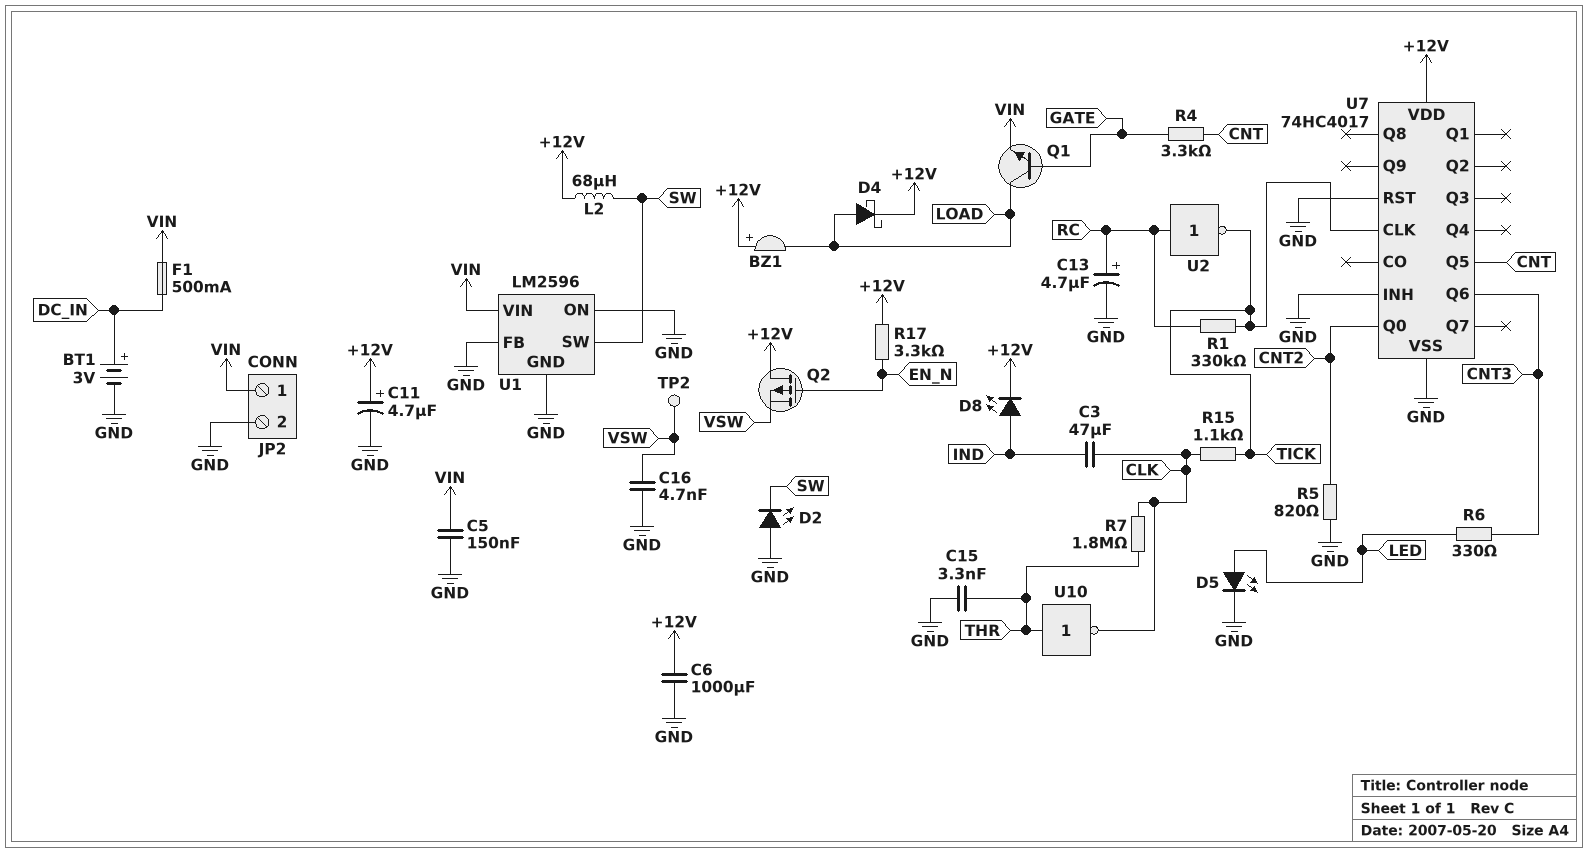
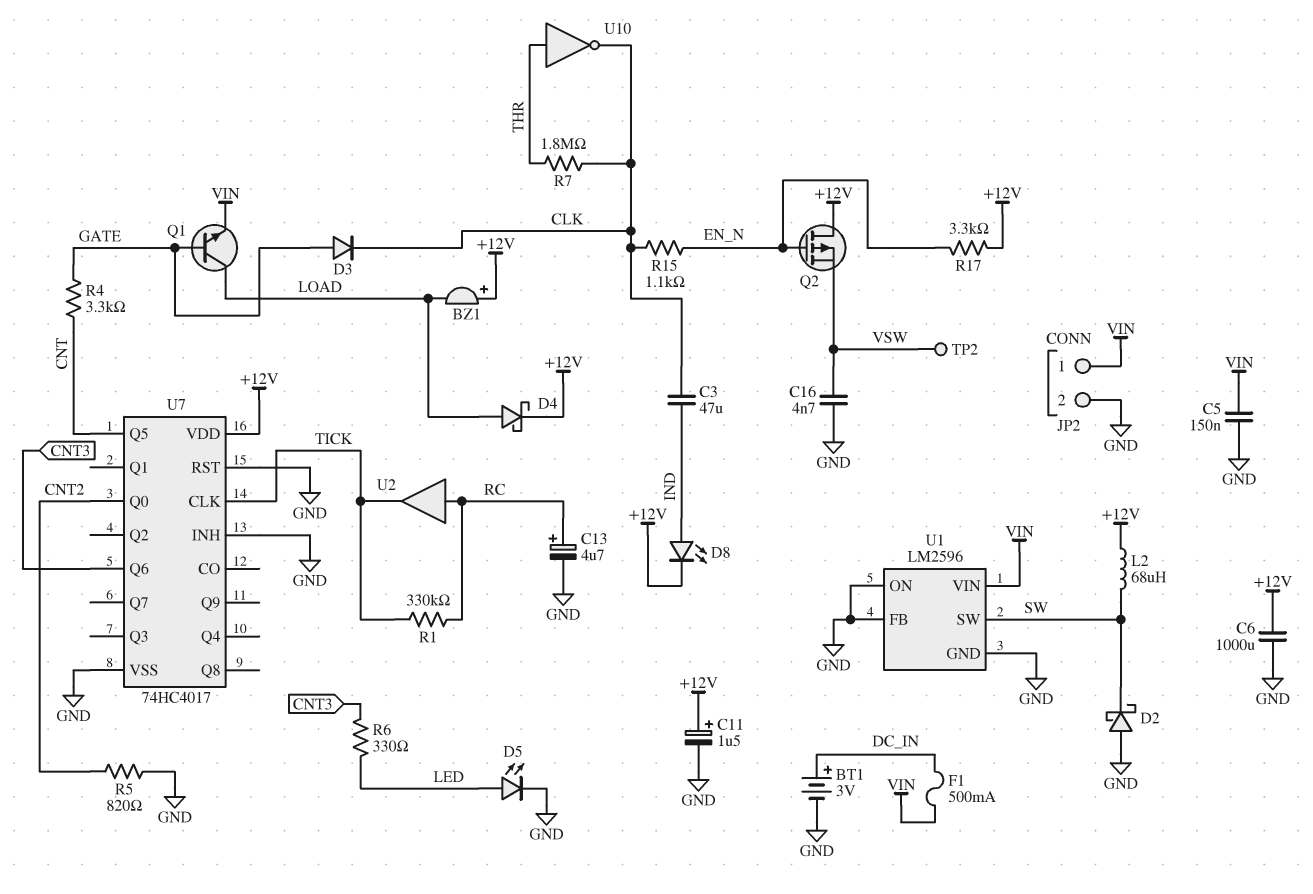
C11: 4.7uF (plus +12V, minus GND) -> 1.5uF (plus +12V, minus GND)
C15: 3.3nF (GND, THR) -> none
D2: LED (A GND, K SW) -> schottky (A GND, K SW)
D3: none -> diode (A GATE, K CLK)
R15: 1.1k (CLK, TICK) -> 1.1k (CLK, EN_N)
U2: NOT (in RC, out TICK) -> buffer (in RC, out TICK)

